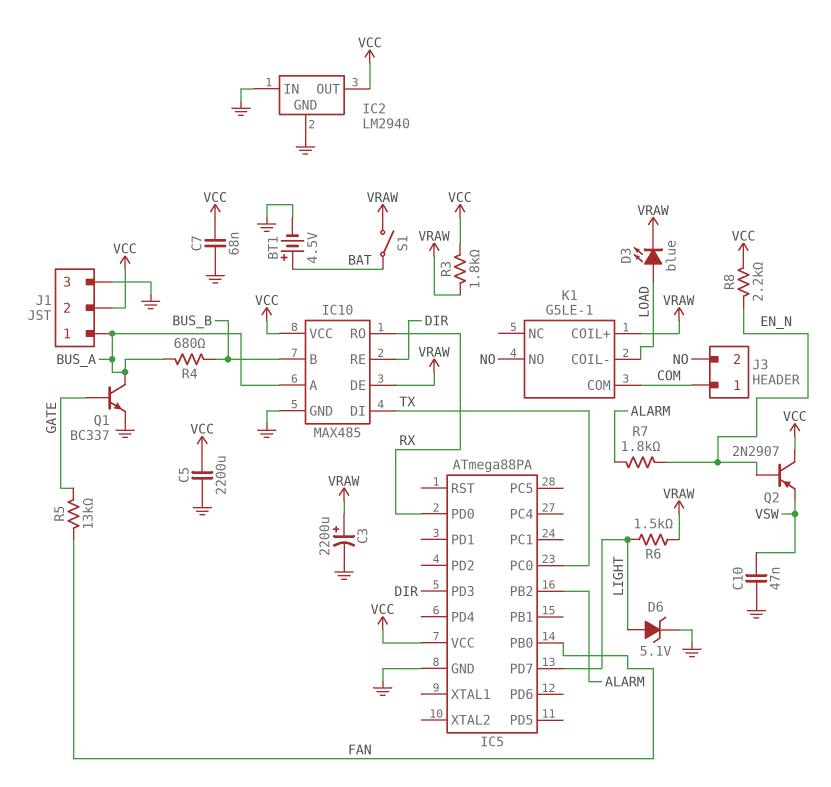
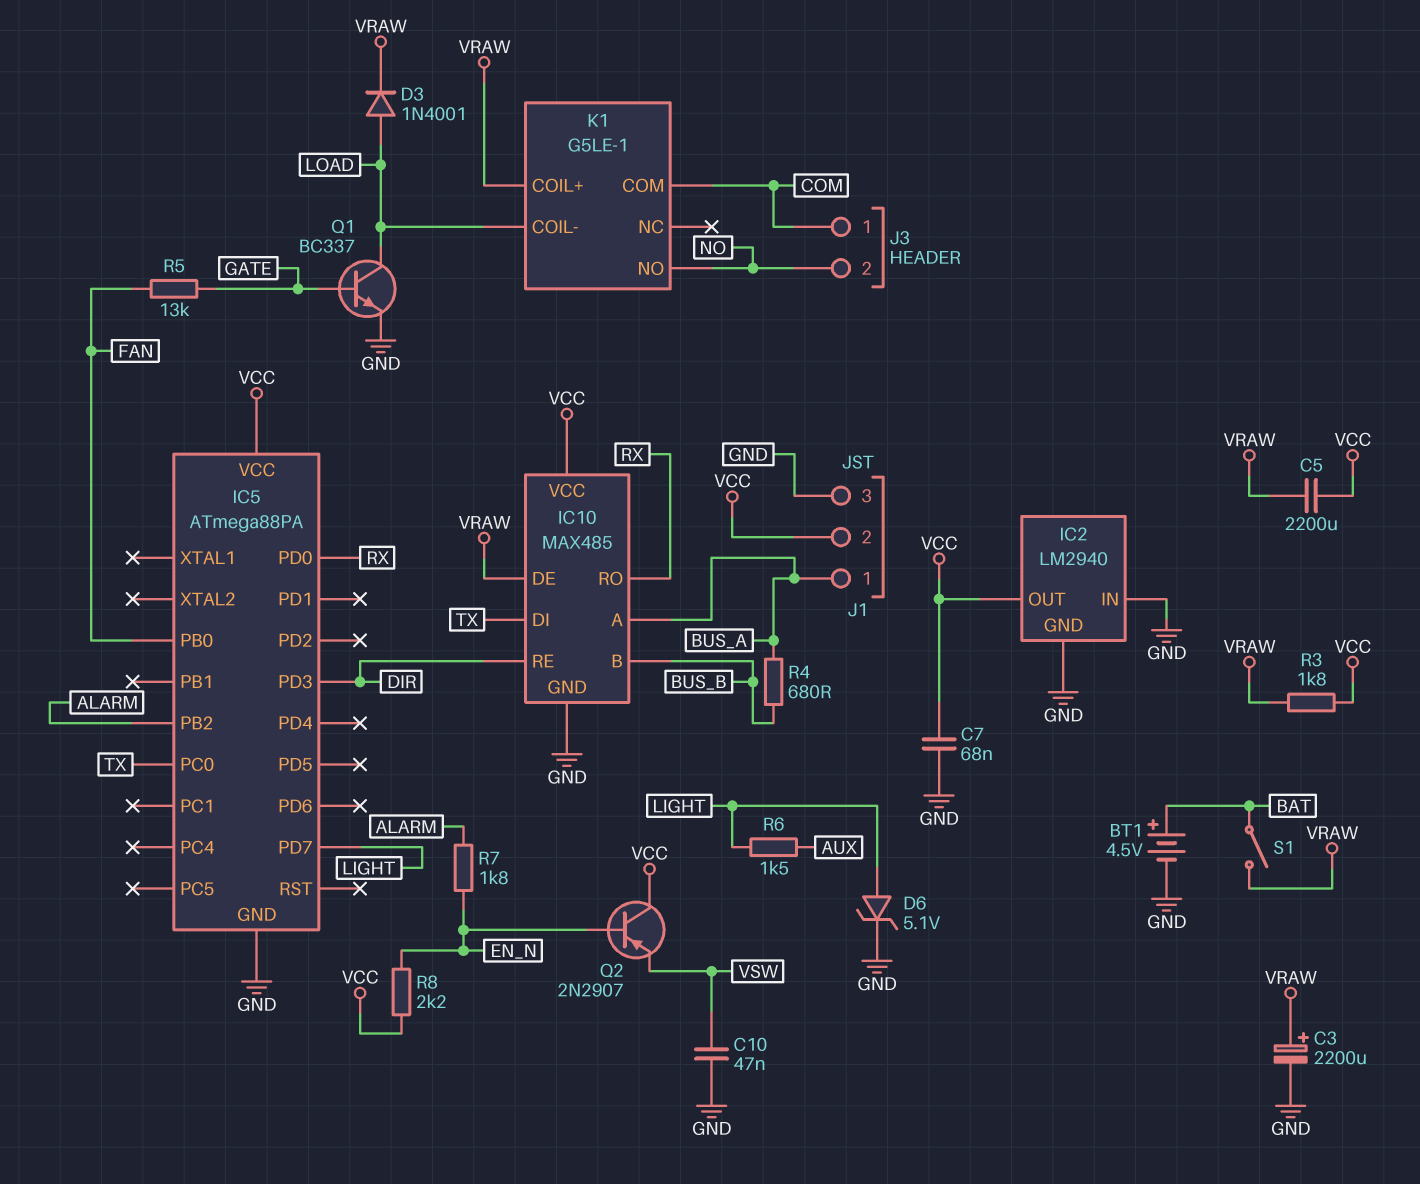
C5: 2200uF (GND, VCC) -> 2200uF (VCC, VRAW)
D3: LED blue (A LOAD, K VRAW) -> diode 1N4001 (A LOAD, K VRAW)
Q1: NPN BC337 (B GATE, C BUS_A, E GND) -> NPN BC337 (B GATE, C LOAD, E GND)
R6: 1.5k (LIGHT, VRAW) -> 1.5k (AUX, LIGHT)

